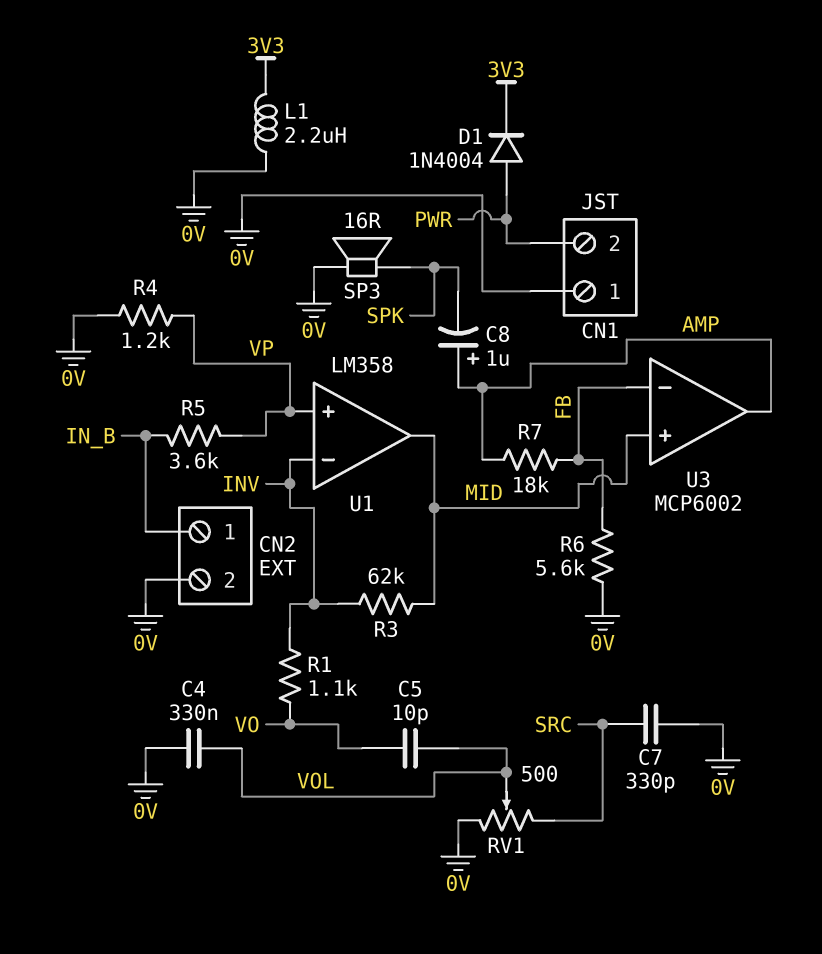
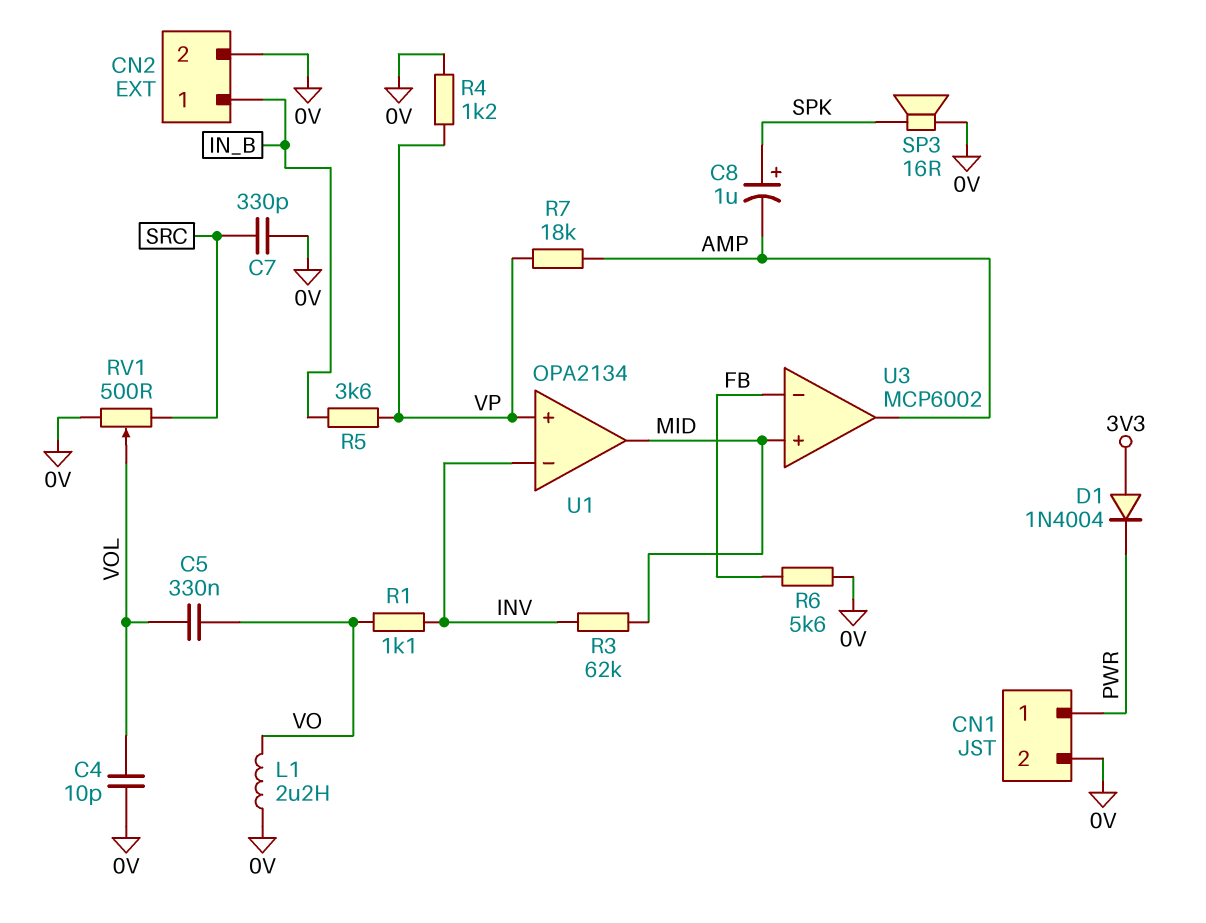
C4: 330nF (0V, VOL) -> 10pF (0V, VOL)
C5: 10pF (VO, VOL) -> 330nF (VO, VOL)
C8: 1uF (plus AMP, minus SPK) -> 1uF (plus SPK, minus AMP)
CN1 pin 1: 0V -> PWR
CN1 pin 2: PWR -> 0V
D1: diode 1N4004 (A PWR, K 3V3) -> diode 1N4004 (A 3V3, K PWR)
L1: 2.2uH (0V, 3V3) -> 2.2uH (0V, VO)
R7: 18k (AMP, FB) -> 18k (AMP, VP)
U1: LM358 -> OPA2134

